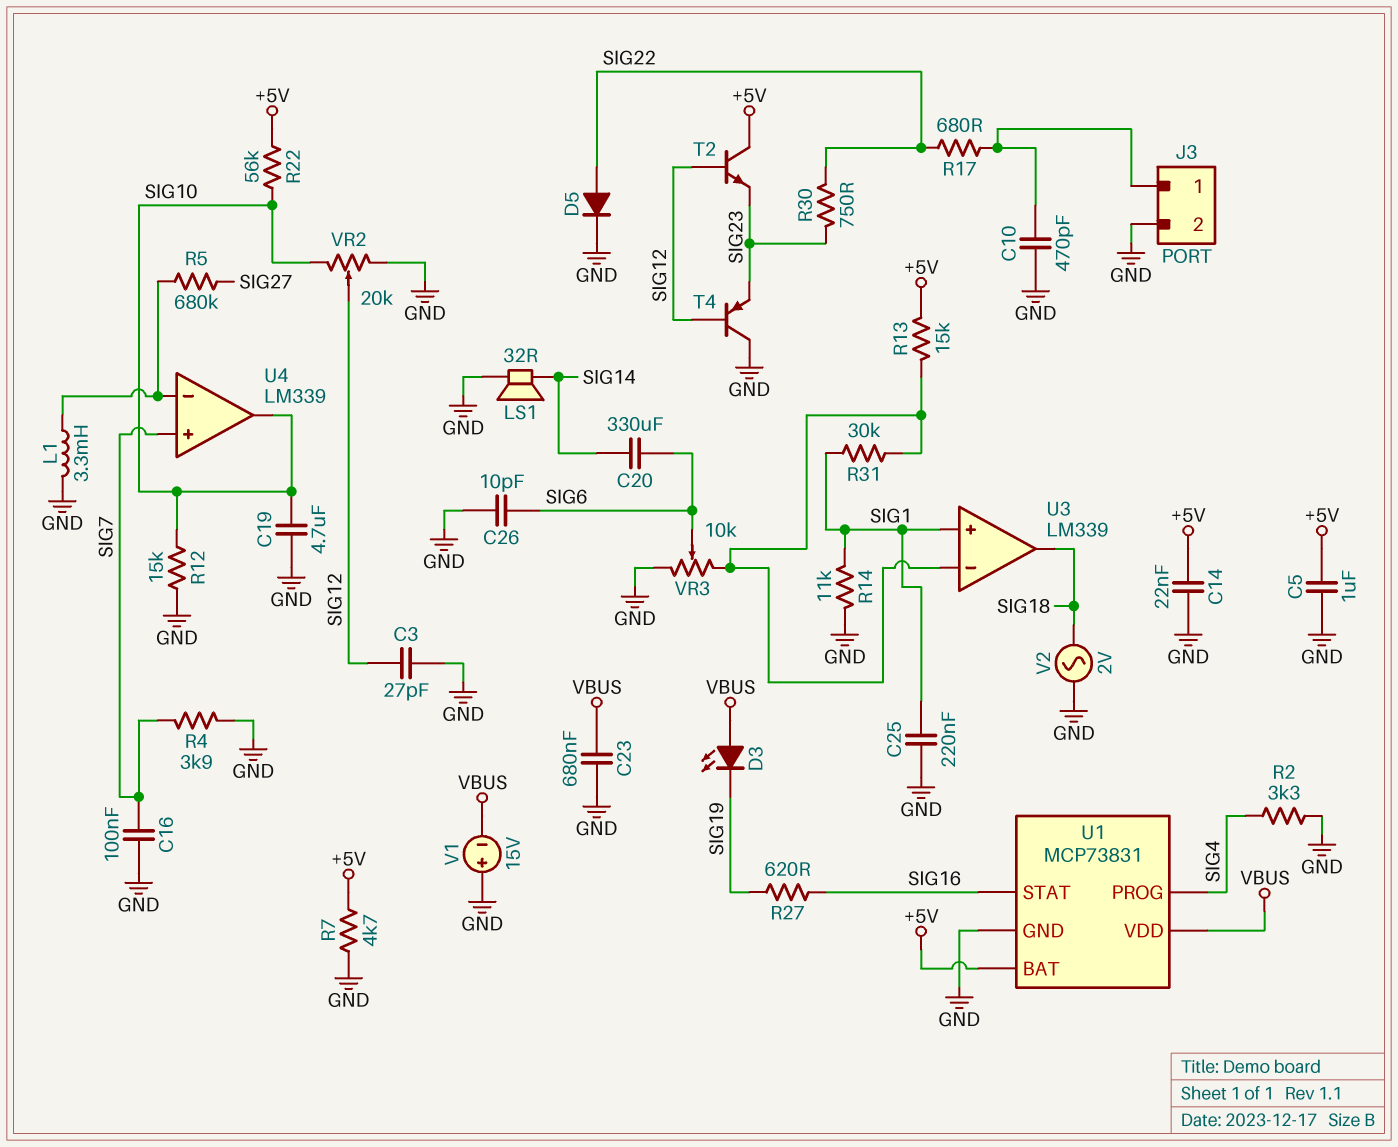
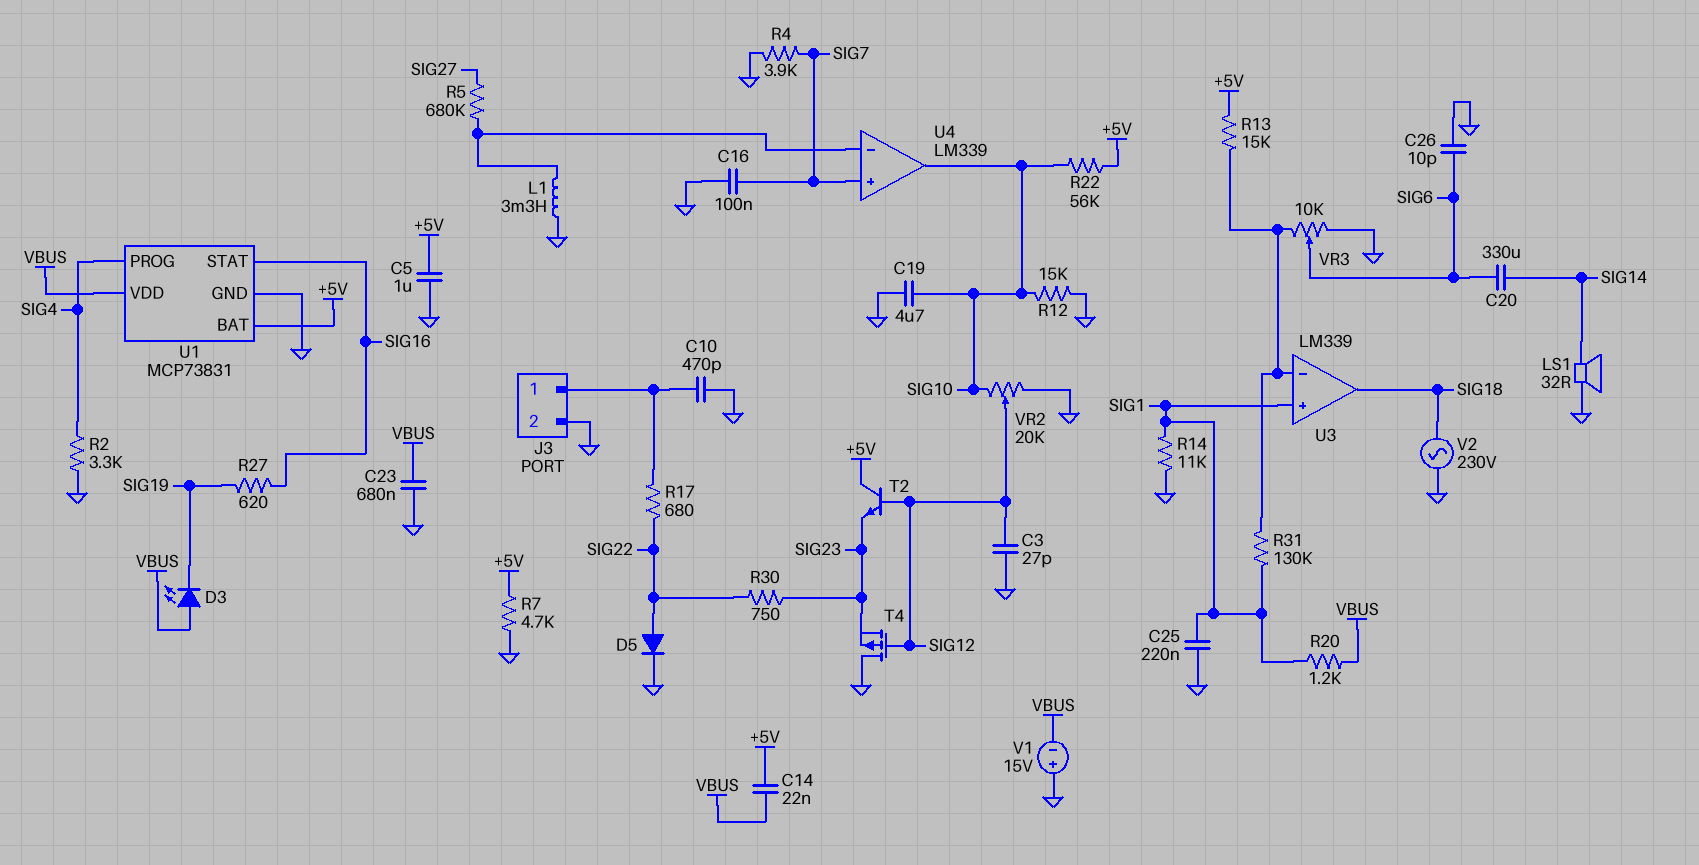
C14: 22nF (+5V, GND) -> 22nF (+5V, VBUS)
R20: none -> 1.2k (SIG1, VBUS)
R31: 30k (SIG1, U3/in-) -> 130k (SIG1, U3/in-)
T4: PNP (B SIG12, C GND, E SIG23) -> PMOS (G SIG12, D GND, S SIG23)
V2: AC 2V (GND, SIG18) -> AC 230V (GND, SIG18)

